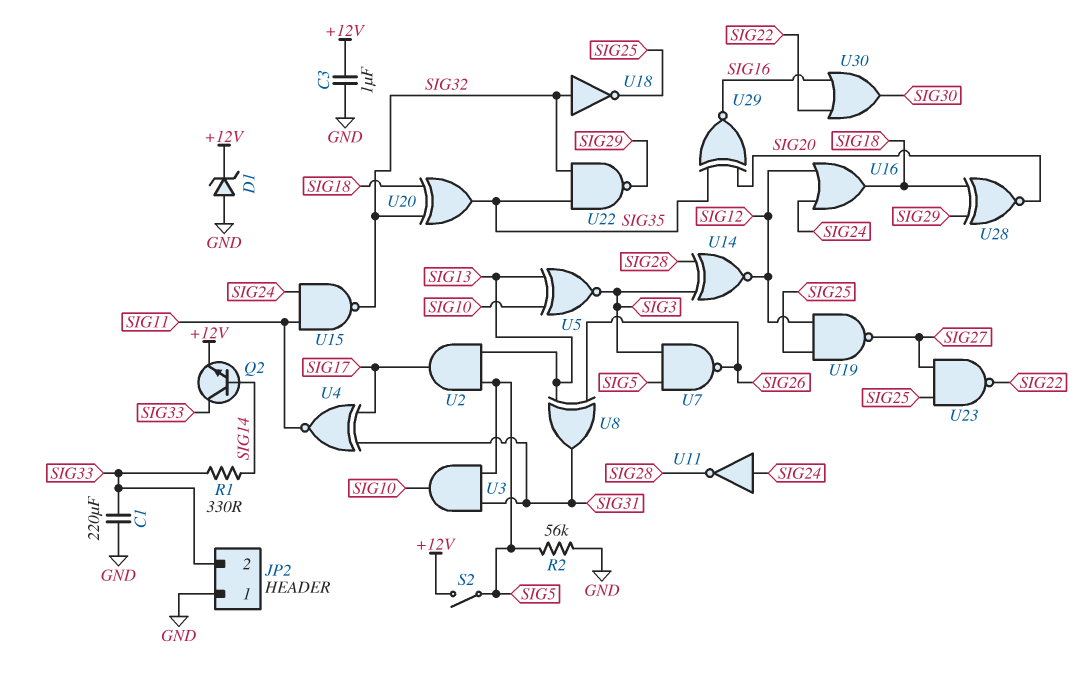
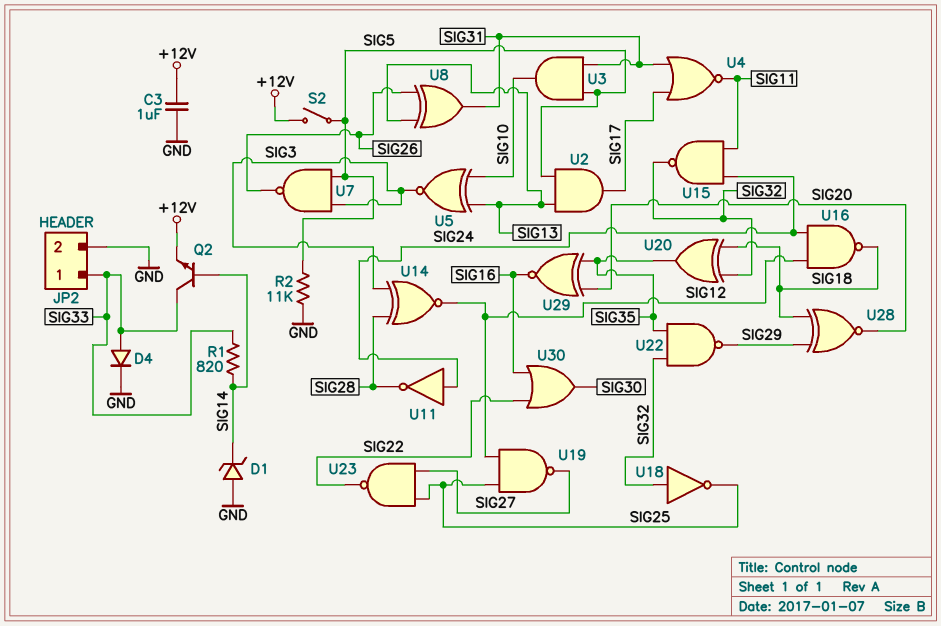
C1: 220uF (GND, SIG33) -> none
D1: zener (A GND, K +12V) -> zener (A GND, K SIG14)
D4: none -> diode (A SIG33, K GND)
JP2 pin 1: GND -> SIG33
JP2 pin 2: SIG33 -> GND
R1: 330 (SIG14, SIG33) -> 820 (SIG14, SIG33)
R2: 56k (GND, SIG5) -> 11k (GND, SIG5)
U4: XNOR (in SIG17, in SIG31, out SIG11) -> NOR (in SIG17, in SIG31, out SIG11)
U16: OR (in SIG12, in SIG24, out SIG18) -> NAND (in SIG12, in SIG24, out SIG18)

